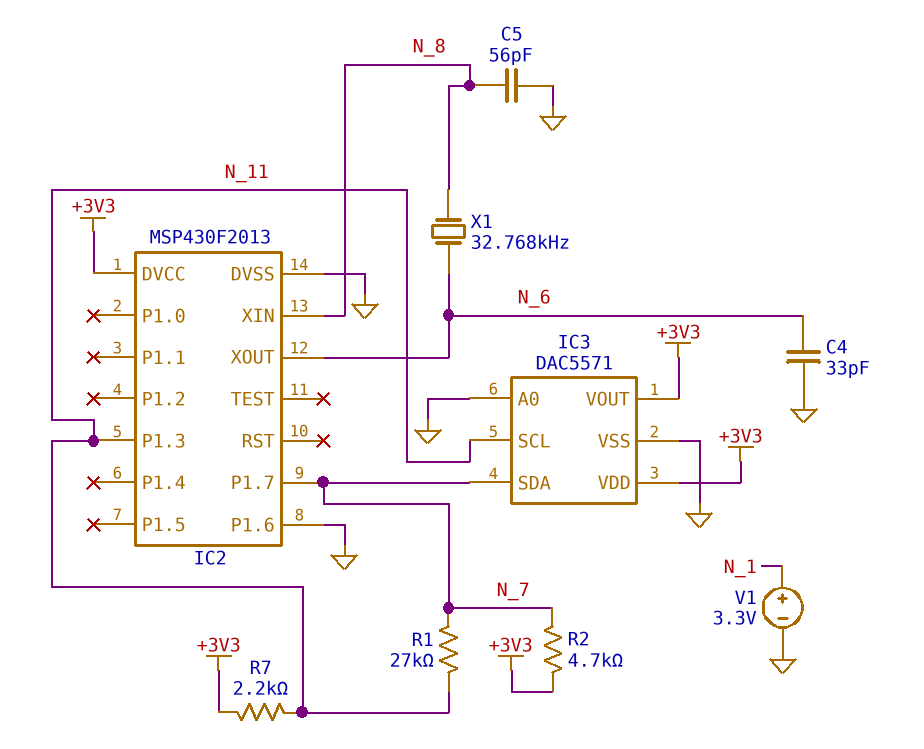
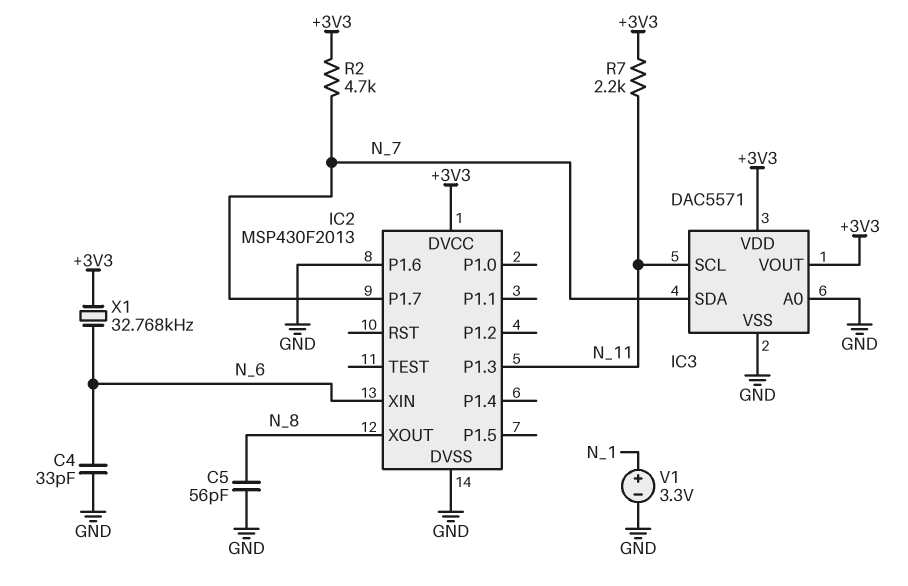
IC2 pin XIN: N_8 -> N_6
IC2 pin XOUT: N_6 -> N_8
R1: 27k (N_7, N_11) -> none
X1: 32.768kHz (N_6, N_8) -> 32.768kHz (+3V3, N_6)

